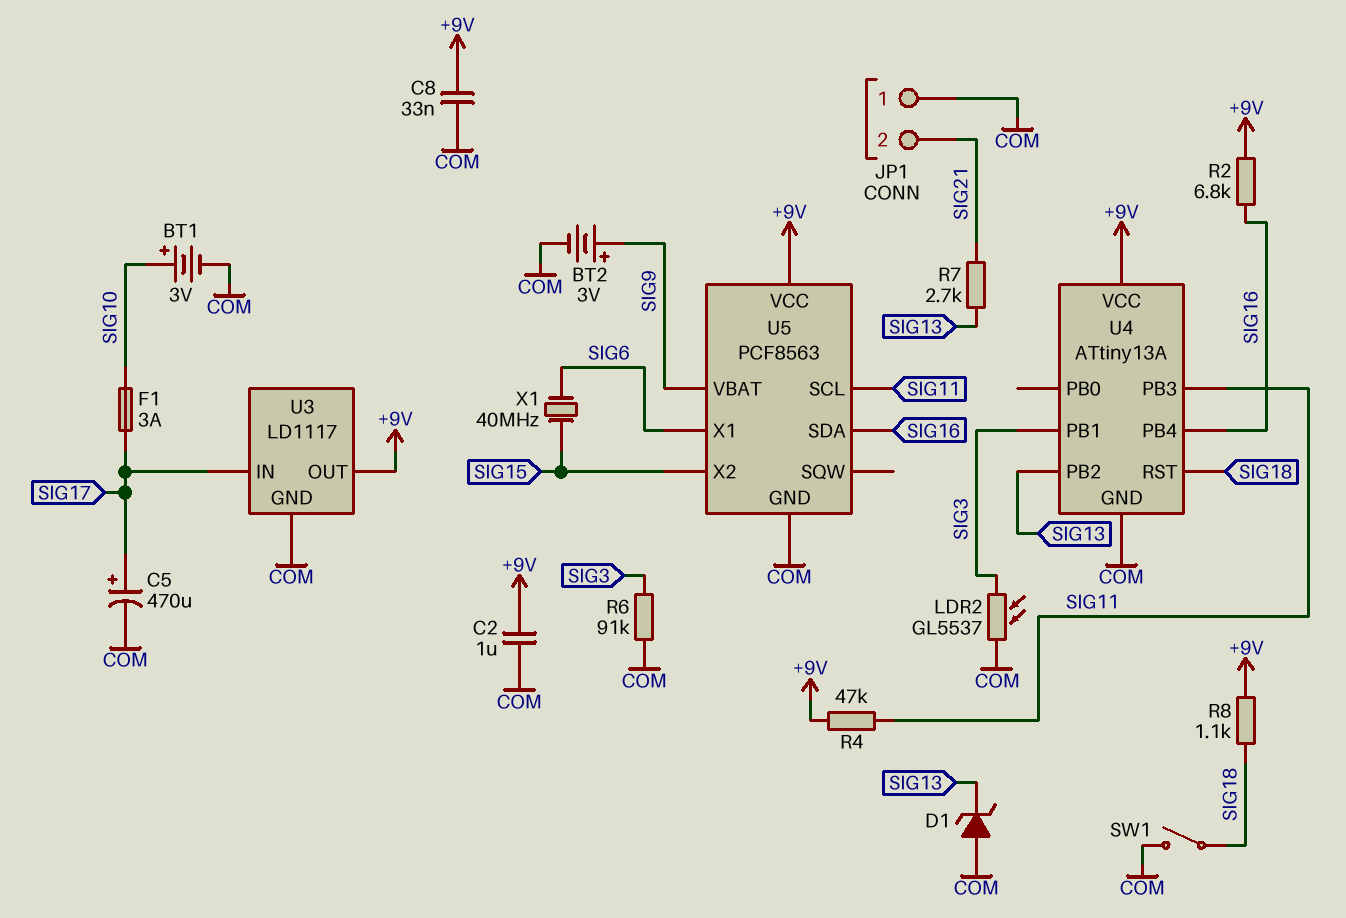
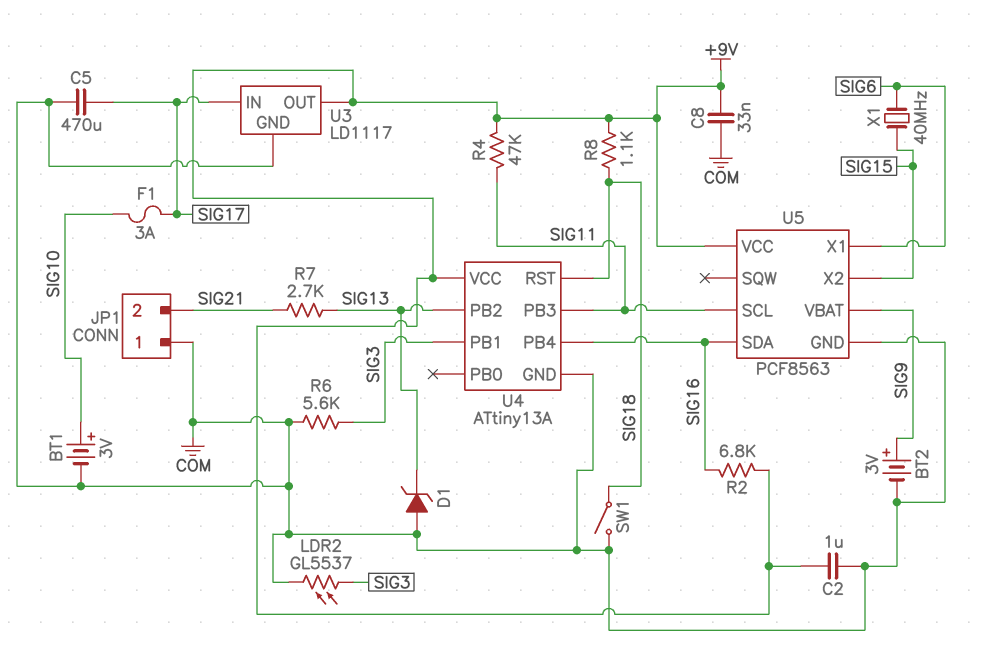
C5: 470uF (plus SIG17, minus COM) -> 470uF (COM, SIG17)
R6: 91k (COM, SIG3) -> 5.6k (COM, SIG3)

